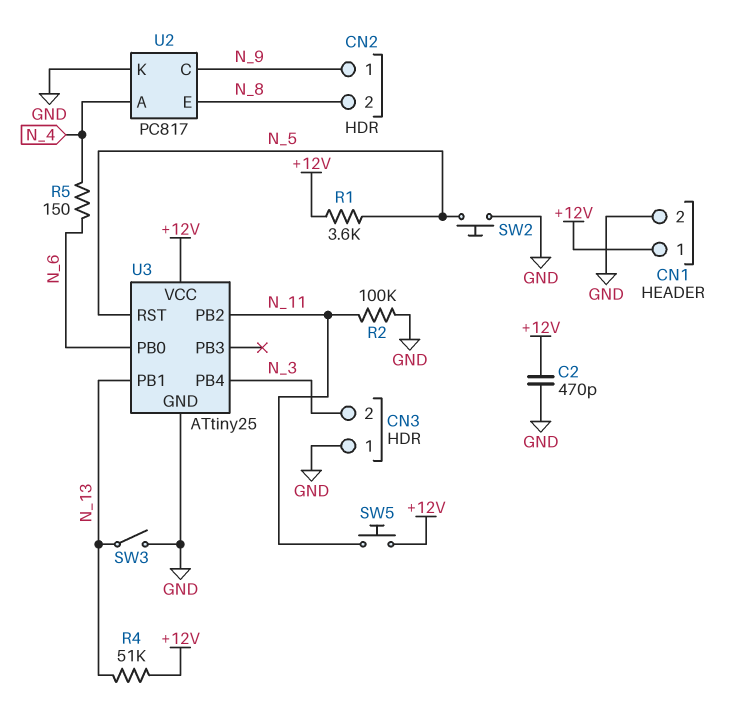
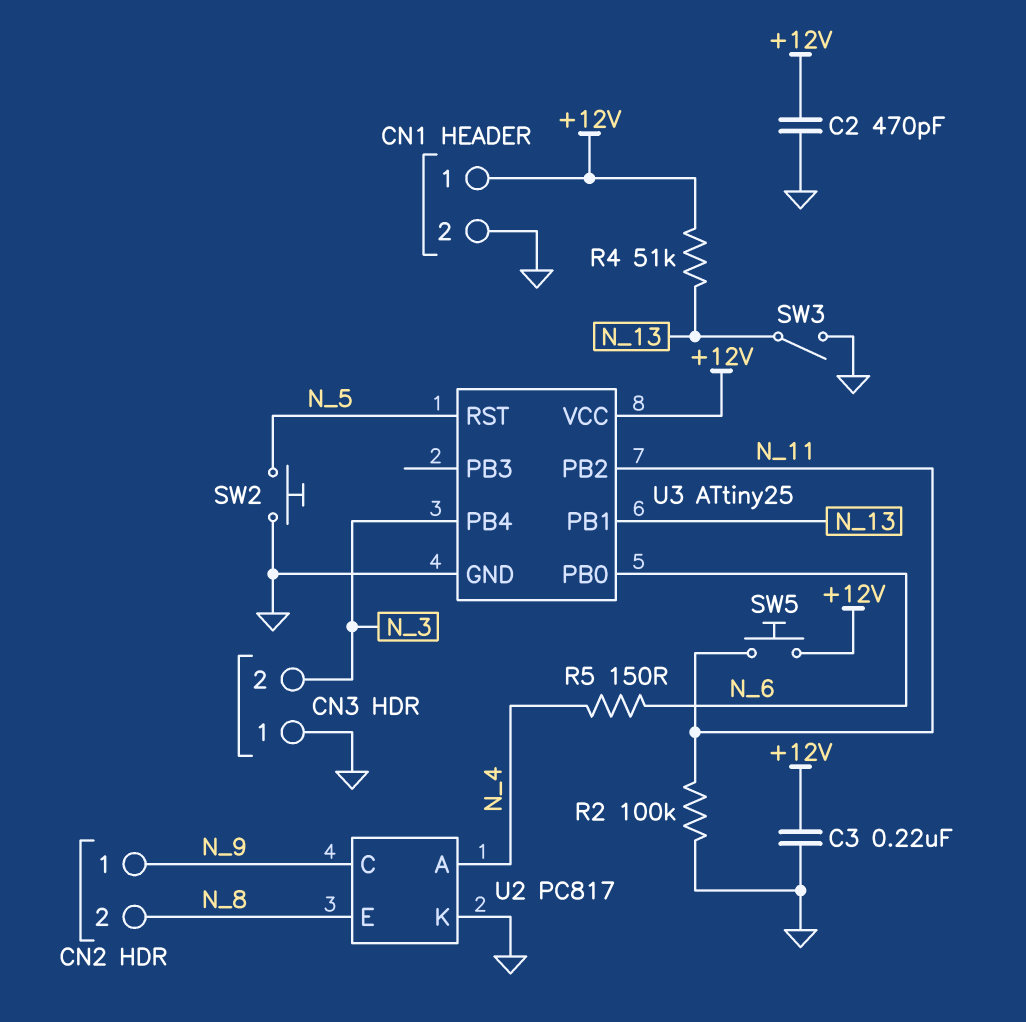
C3: none -> 220nF (+12V, GND)
R1: 3.6k (+12V, N_5) -> none

